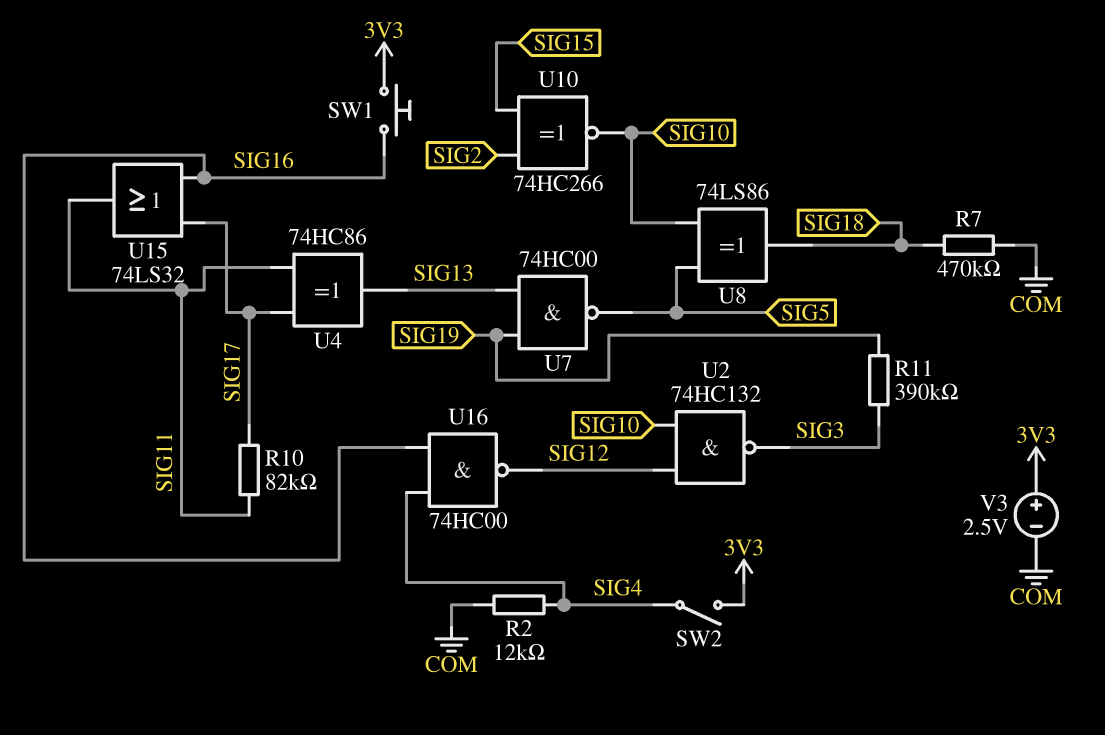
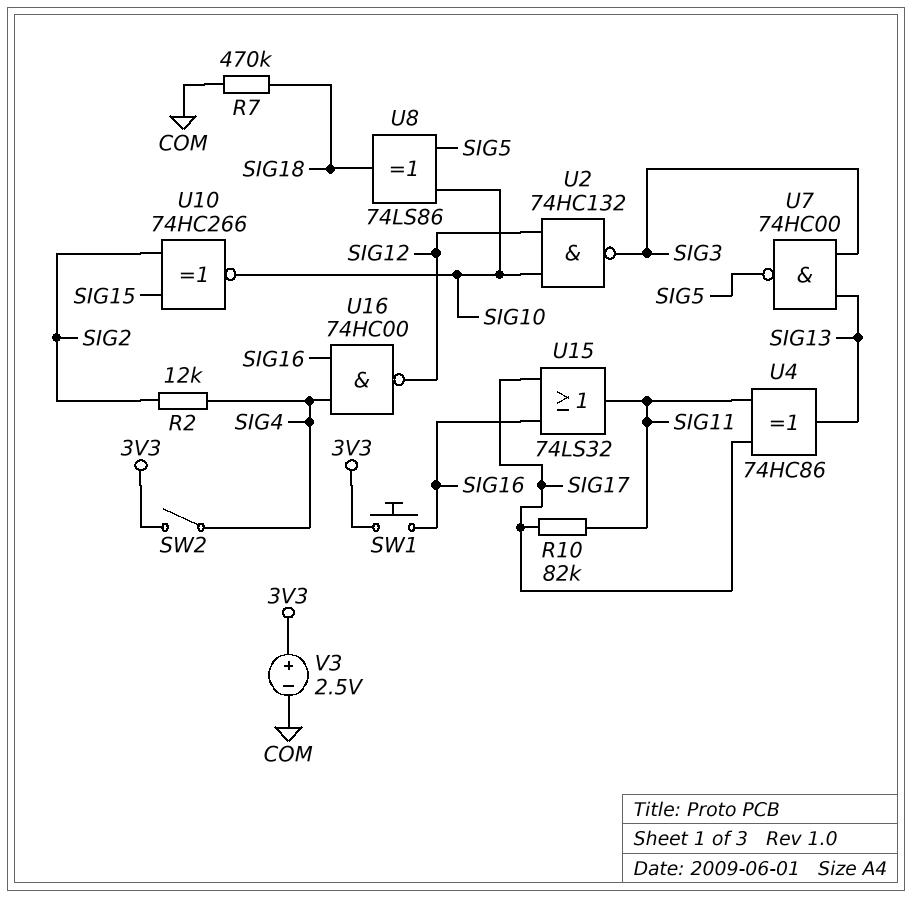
R2: 12k (COM, SIG4) -> 12k (SIG2, SIG4)
R11: 390k (SIG3, SIG19) -> none
U7: NAND 74HC00 (in SIG13, in SIG19, out SIG5) -> NAND 74HC00 (in SIG3, in SIG13, out SIG5)

